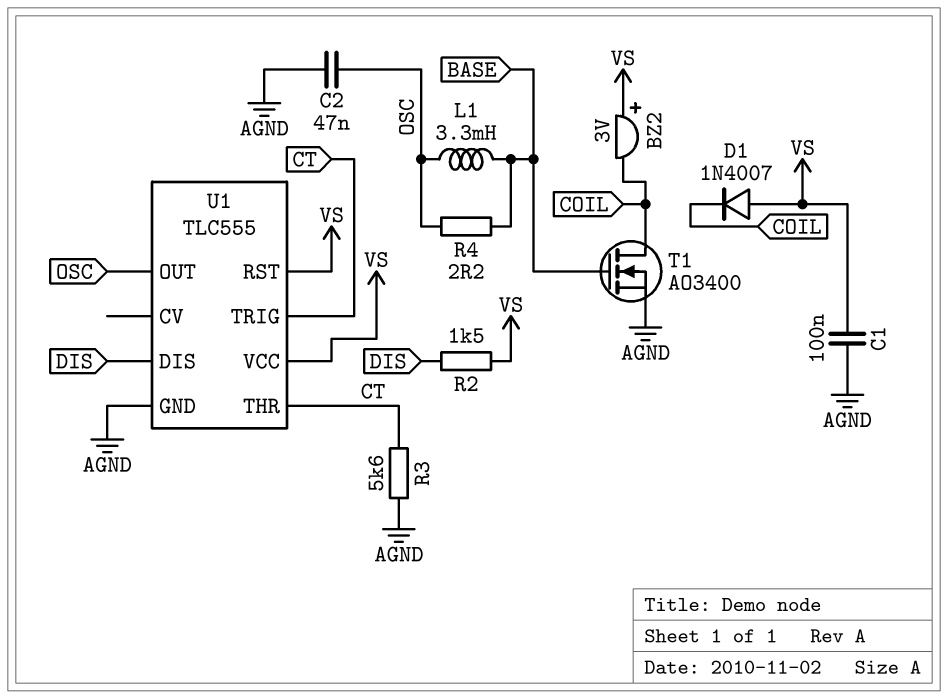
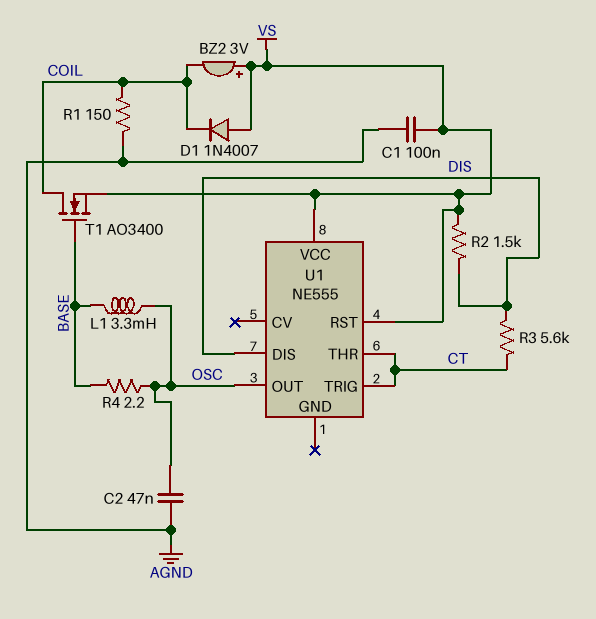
R1: none -> 150 (AGND, COIL)
R3: 5.6k (AGND, CT) -> 5.6k (CT, DIS)
T1: NMOS AO3400 (G BASE, D COIL, S AGND) -> NMOS AO3400 (G BASE, D COIL, S VS)
U1: TLC555 -> NE555
U1 pin GND: AGND -> none

